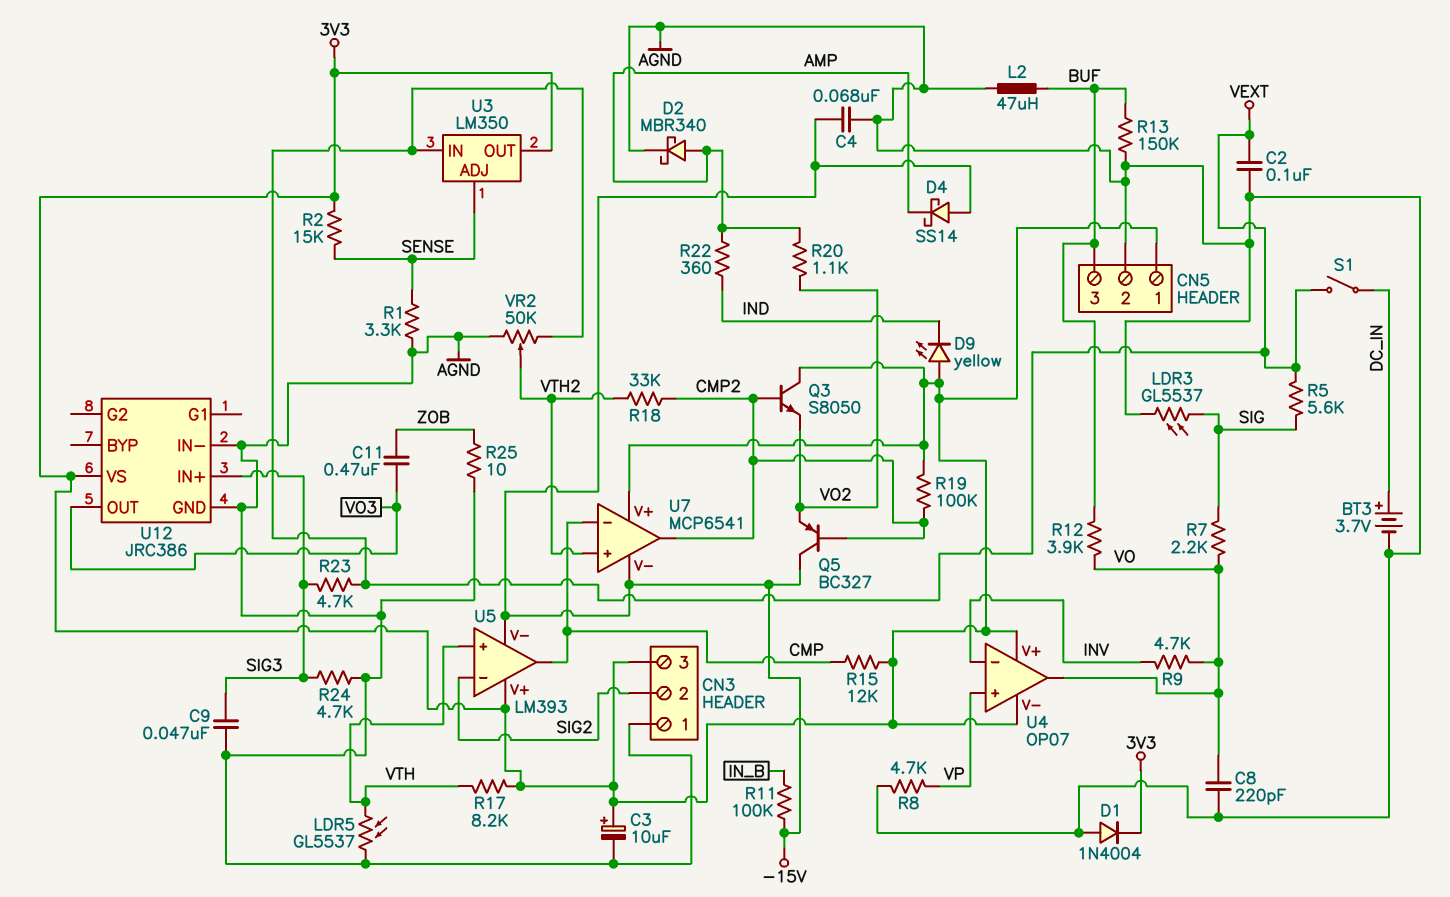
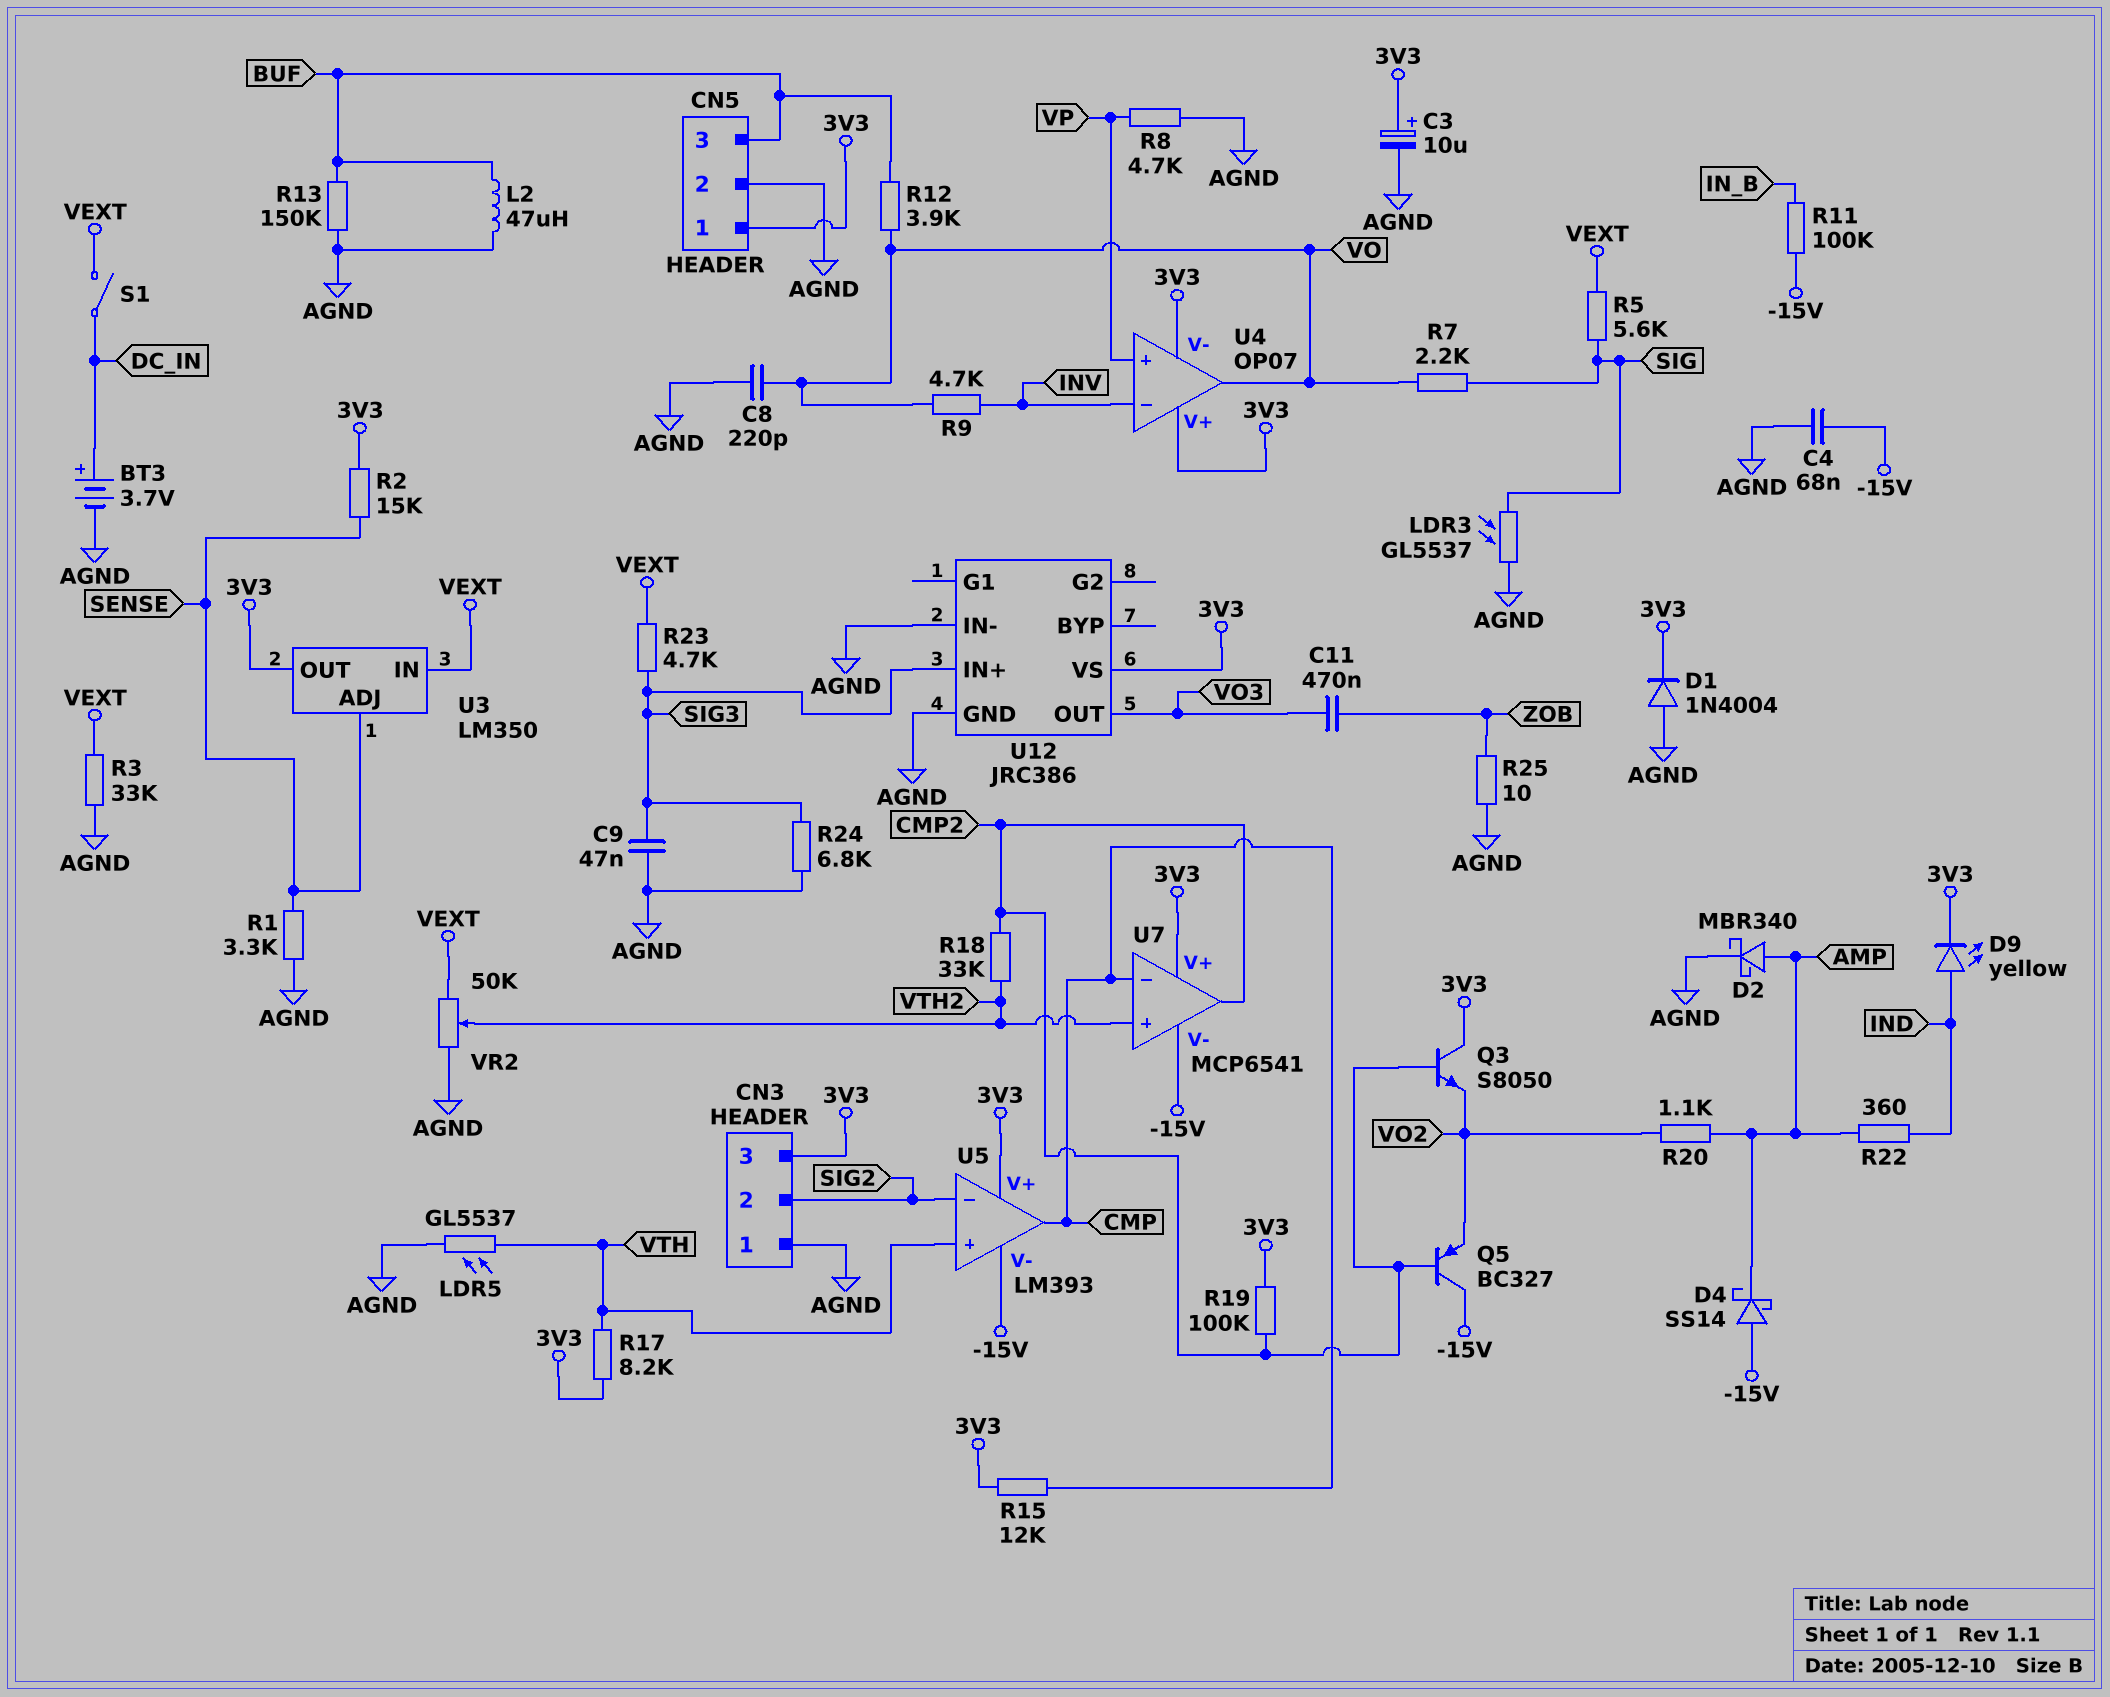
C2: 100nF (AGND, VEXT) -> none
D9: LED yellow (A 3V3, K IND) -> LED yellow (A IND, K 3V3)
R3: none -> 33k (AGND, VEXT)
R24: 4.7k (AGND, SIG3) -> 6.8k (AGND, SIG3)

